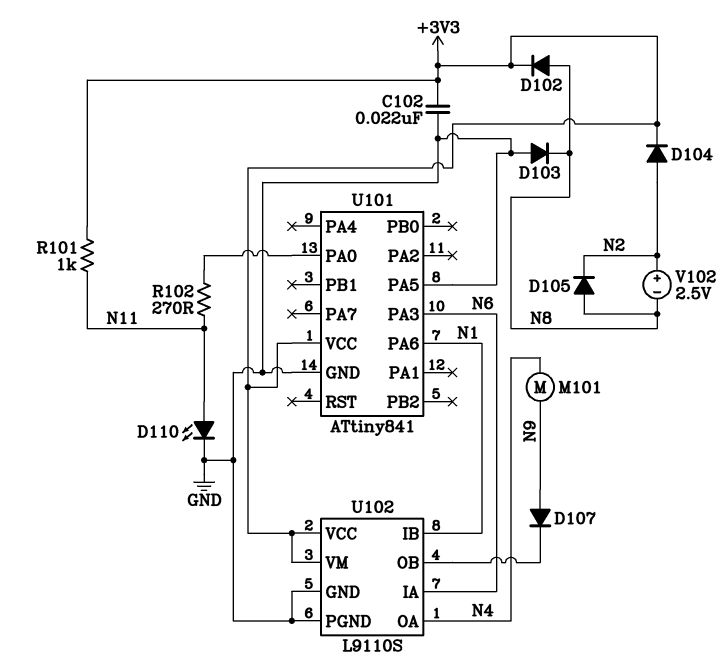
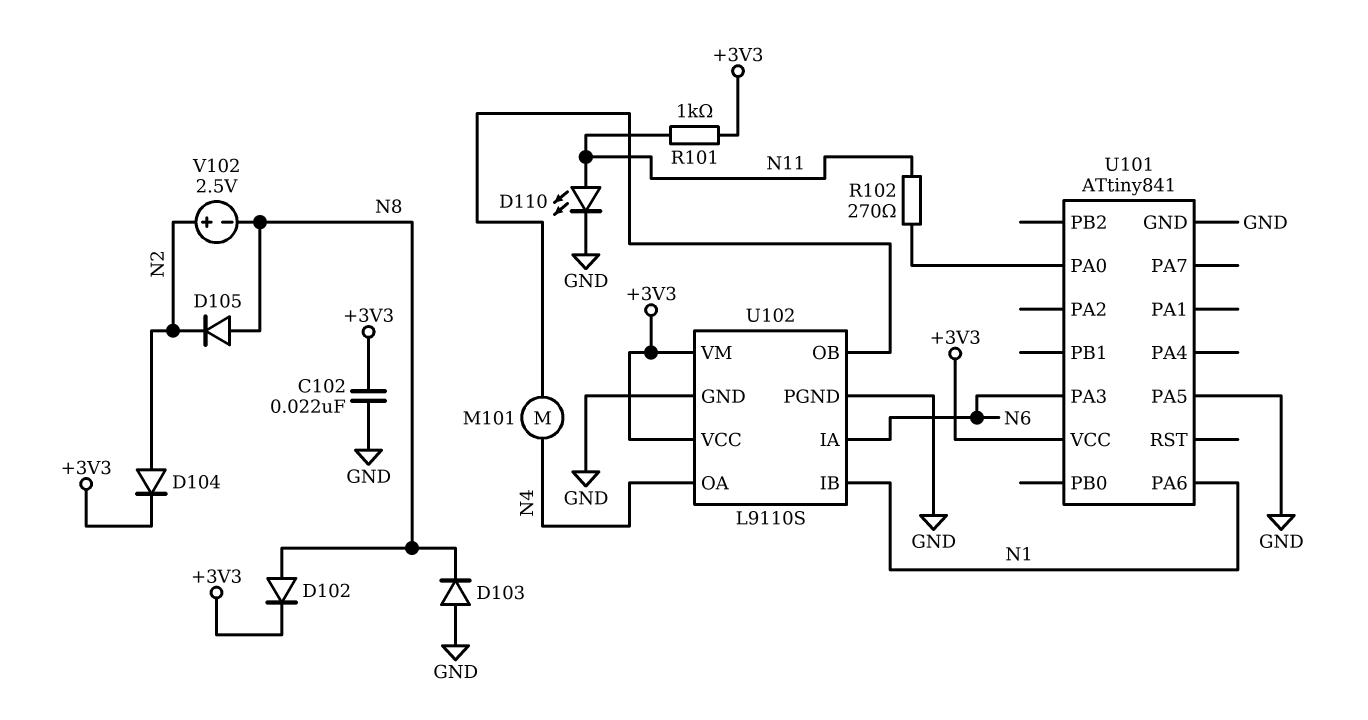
D107: diode (A N9, K U102/OB) -> none
M101: motor (N4, N9) -> motor (N4, U102/OB)

